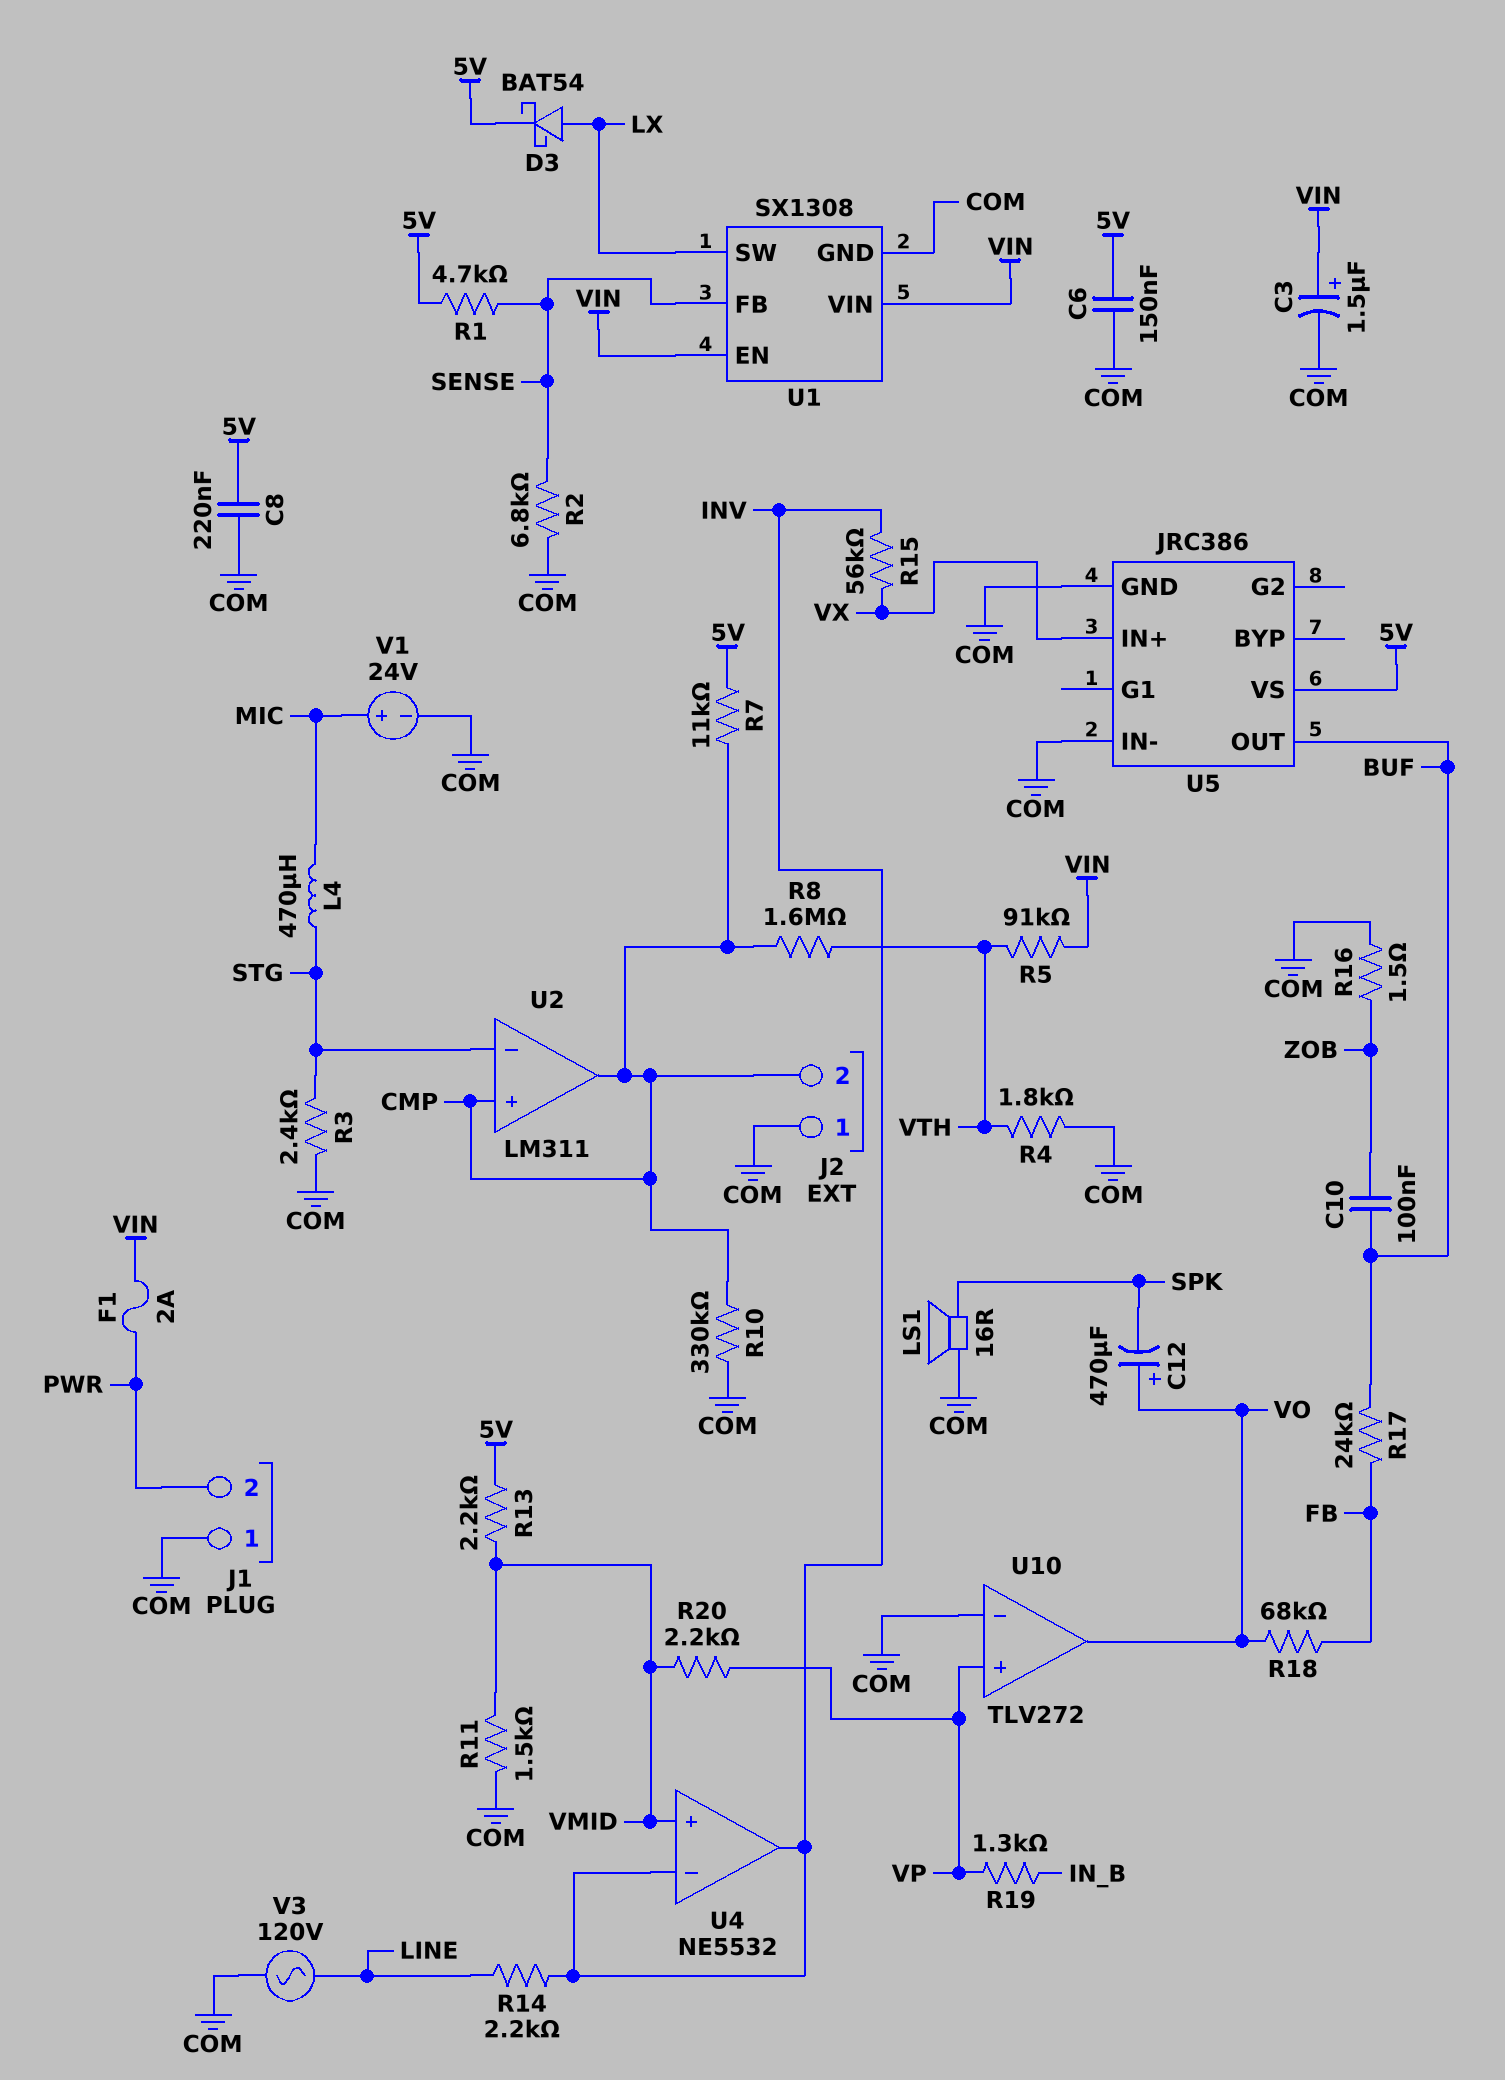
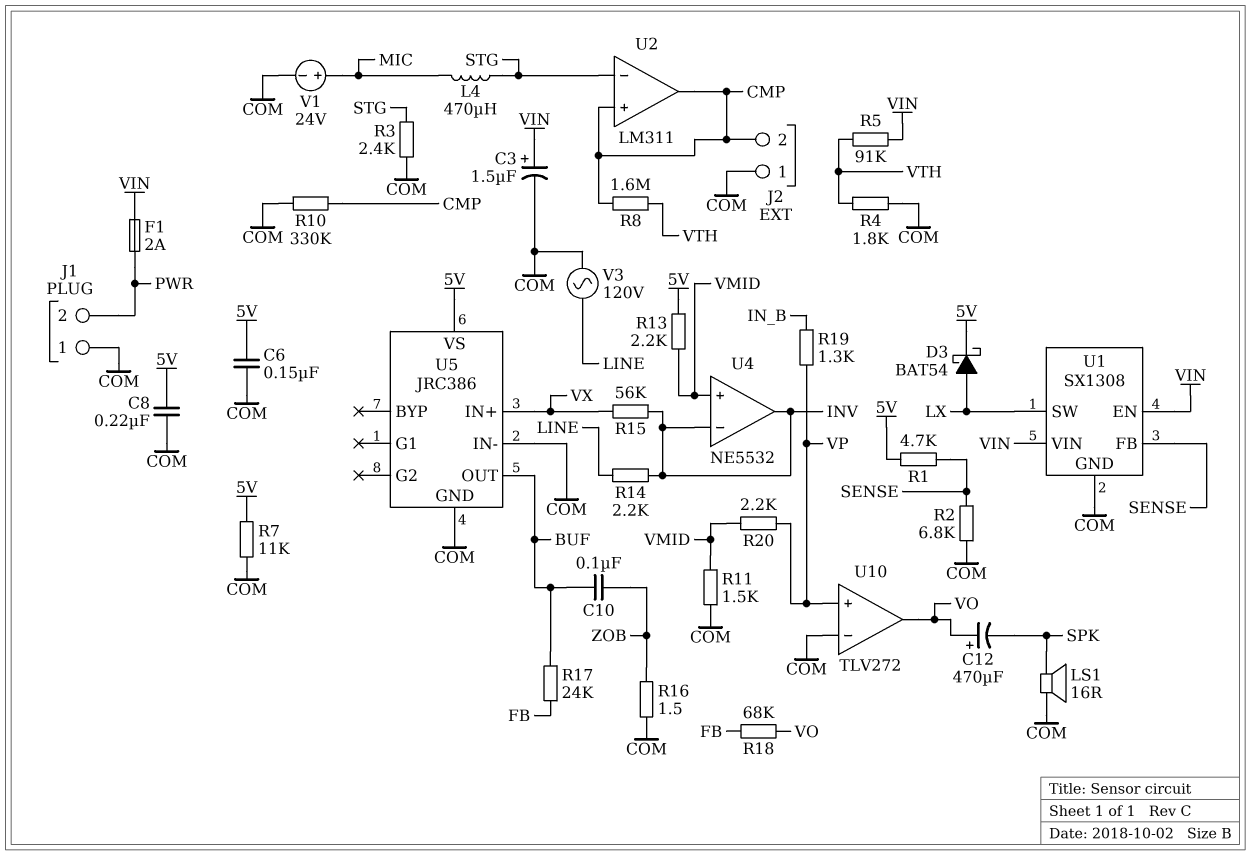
R7: 11k (5V, CMP) -> 11k (5V, COM)

